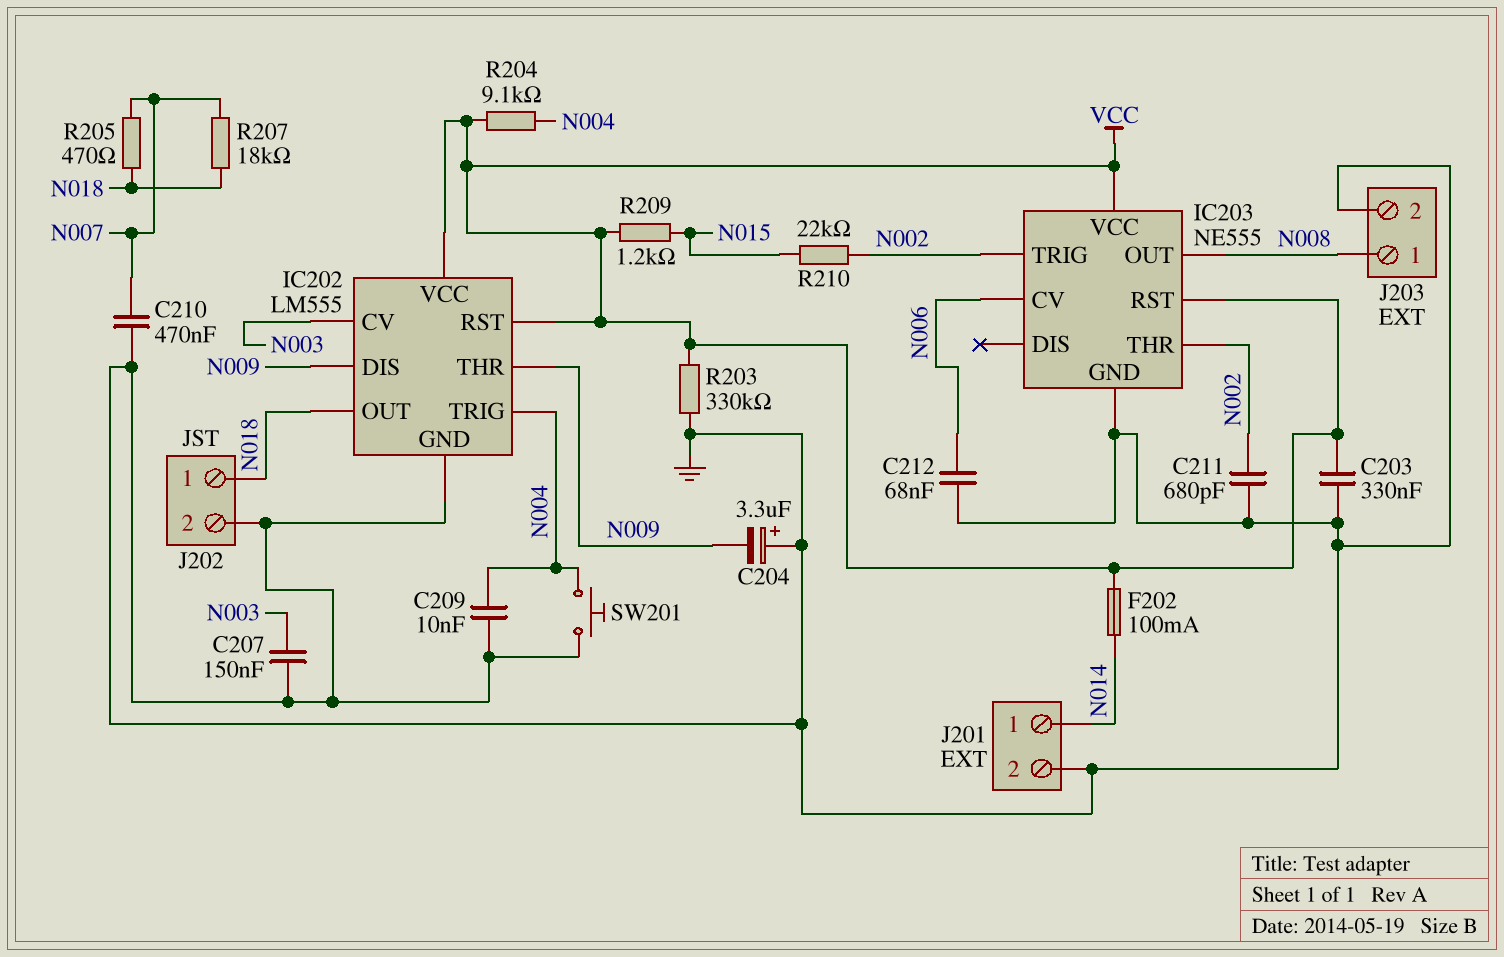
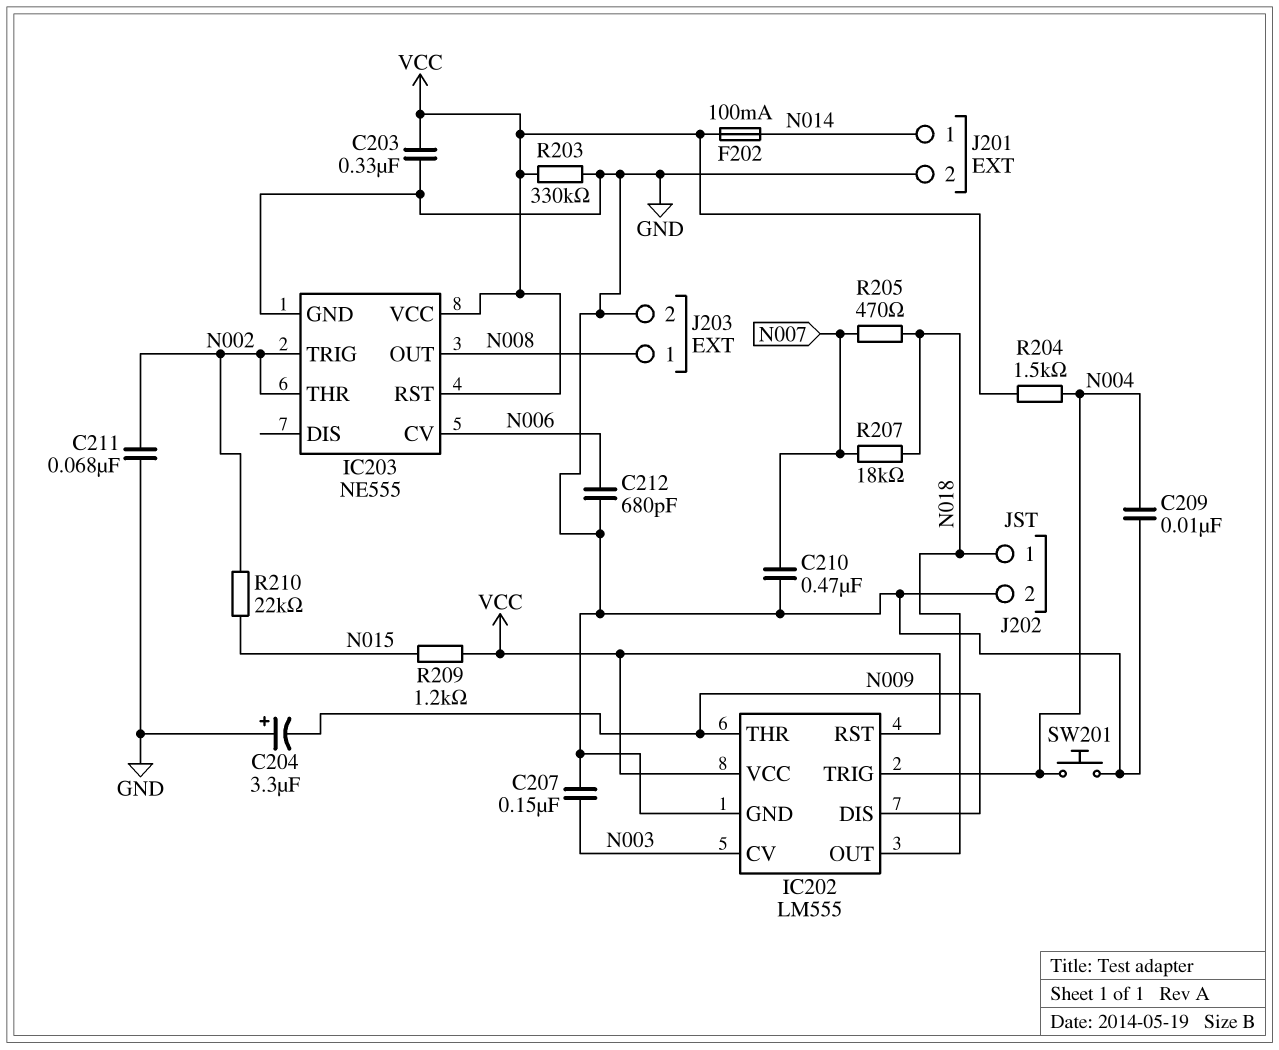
C211: 680pF (GND, N002) -> 68nF (GND, N002)
C212: 68nF (GND, N006) -> 680pF (GND, N006)
R204: 9.1k (N004, VCC) -> 1.5k (N004, VCC)

